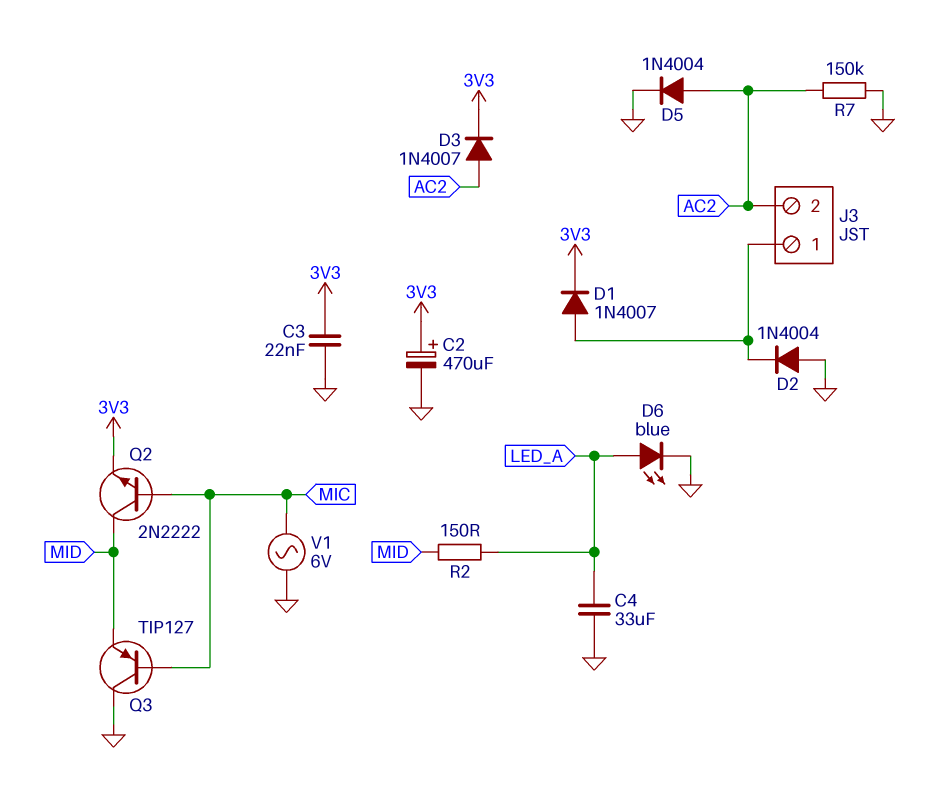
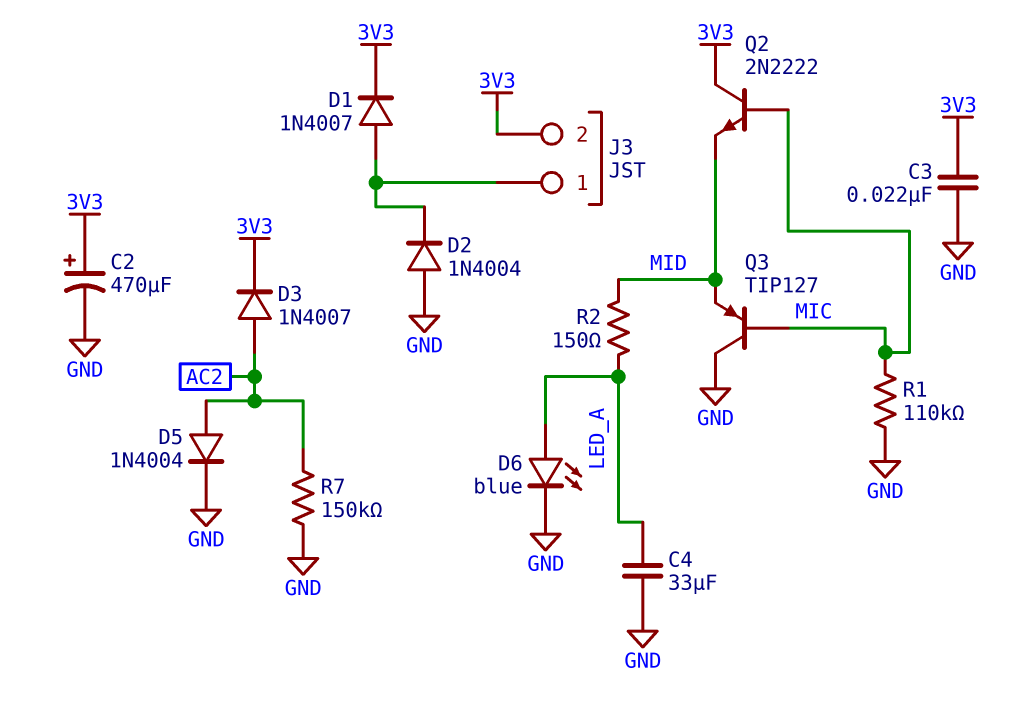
J3 pin 2: AC2 -> 3V3
Q2: NPN 2N2222 (B MIC, C MID, E 3V3) -> NPN 2N2222 (B MIC, C 3V3, E MID)
R1: none -> 110k (GND, MIC)
V1: AC 6V (GND, MIC) -> none

